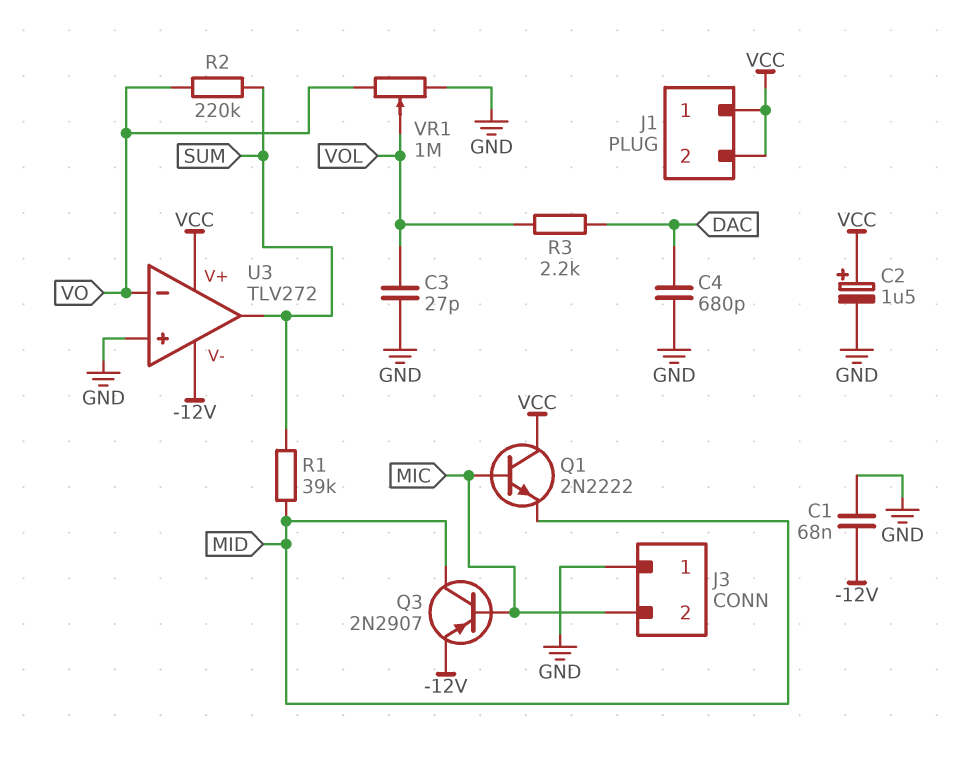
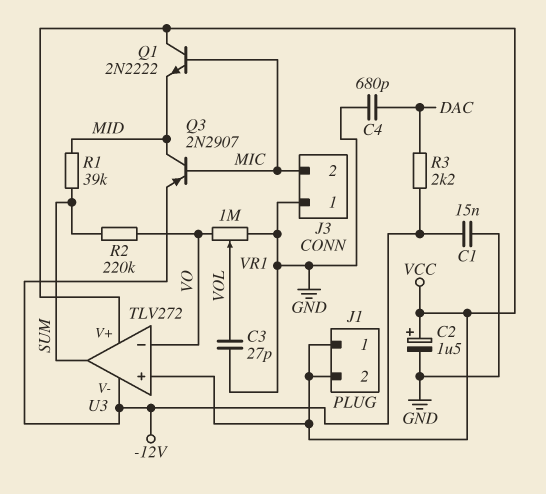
C1: 68nF (-12V, GND) -> 15nF (-12V, GND)
R3: 2.2k (DAC, VOL) -> 2.2k (-12V, DAC)
U3 pin in+: GND -> VCC

